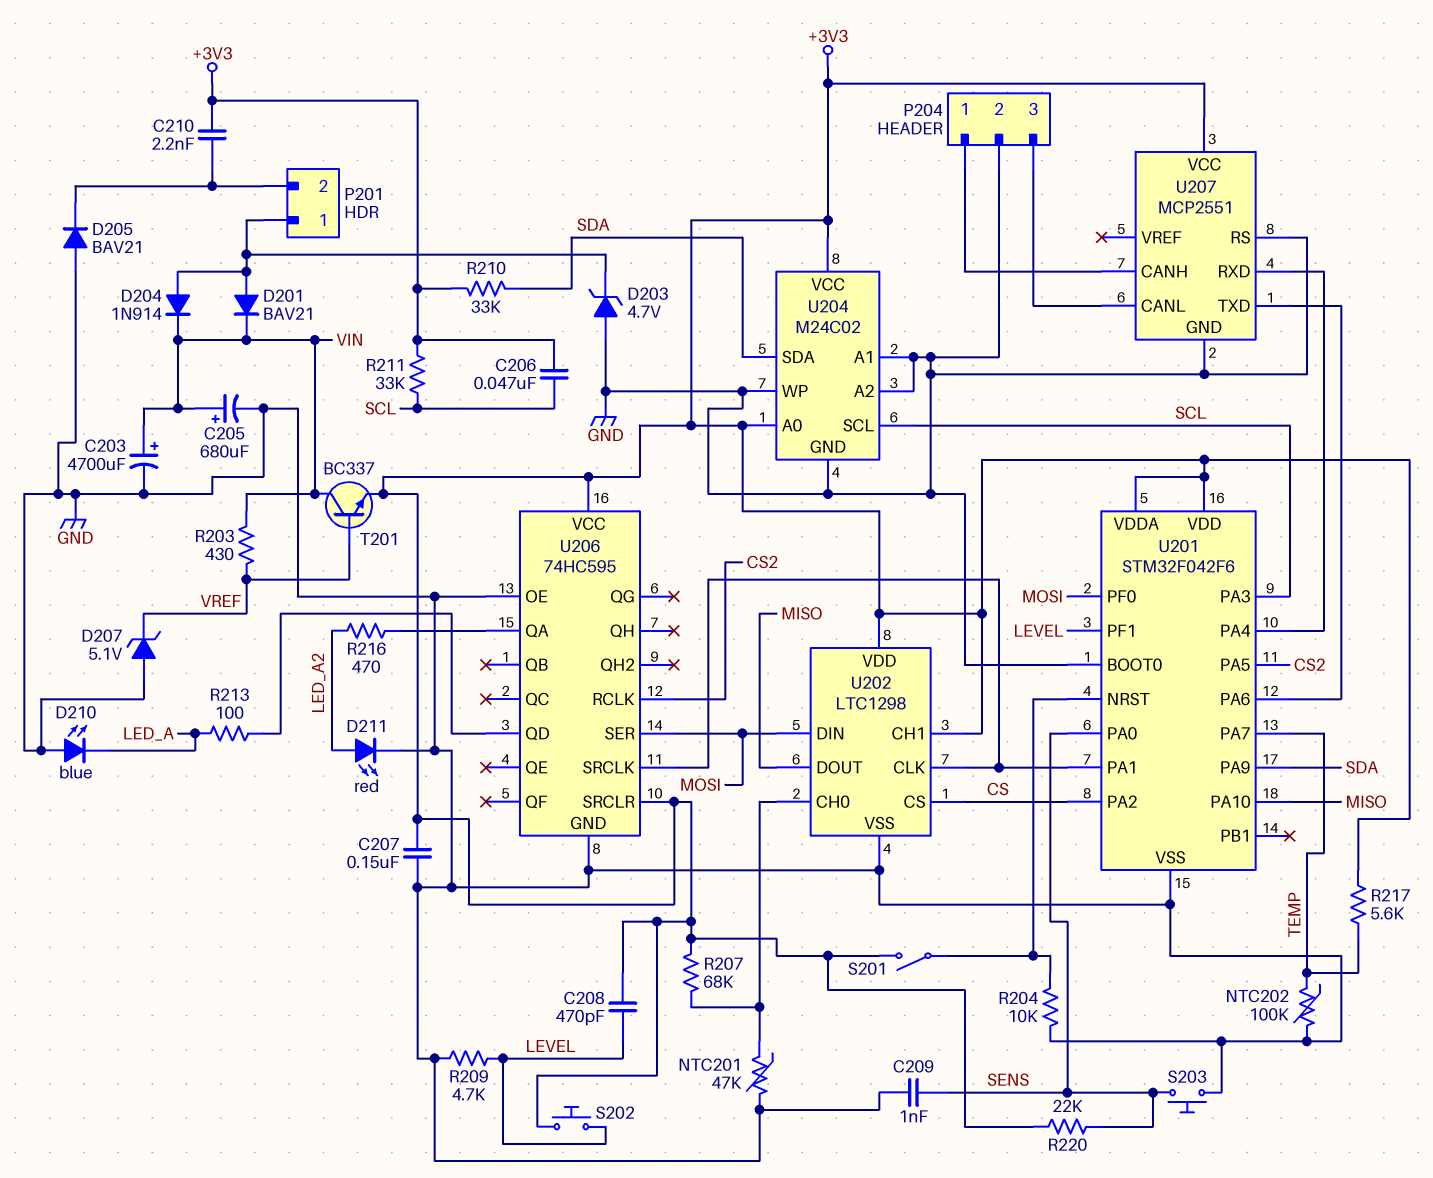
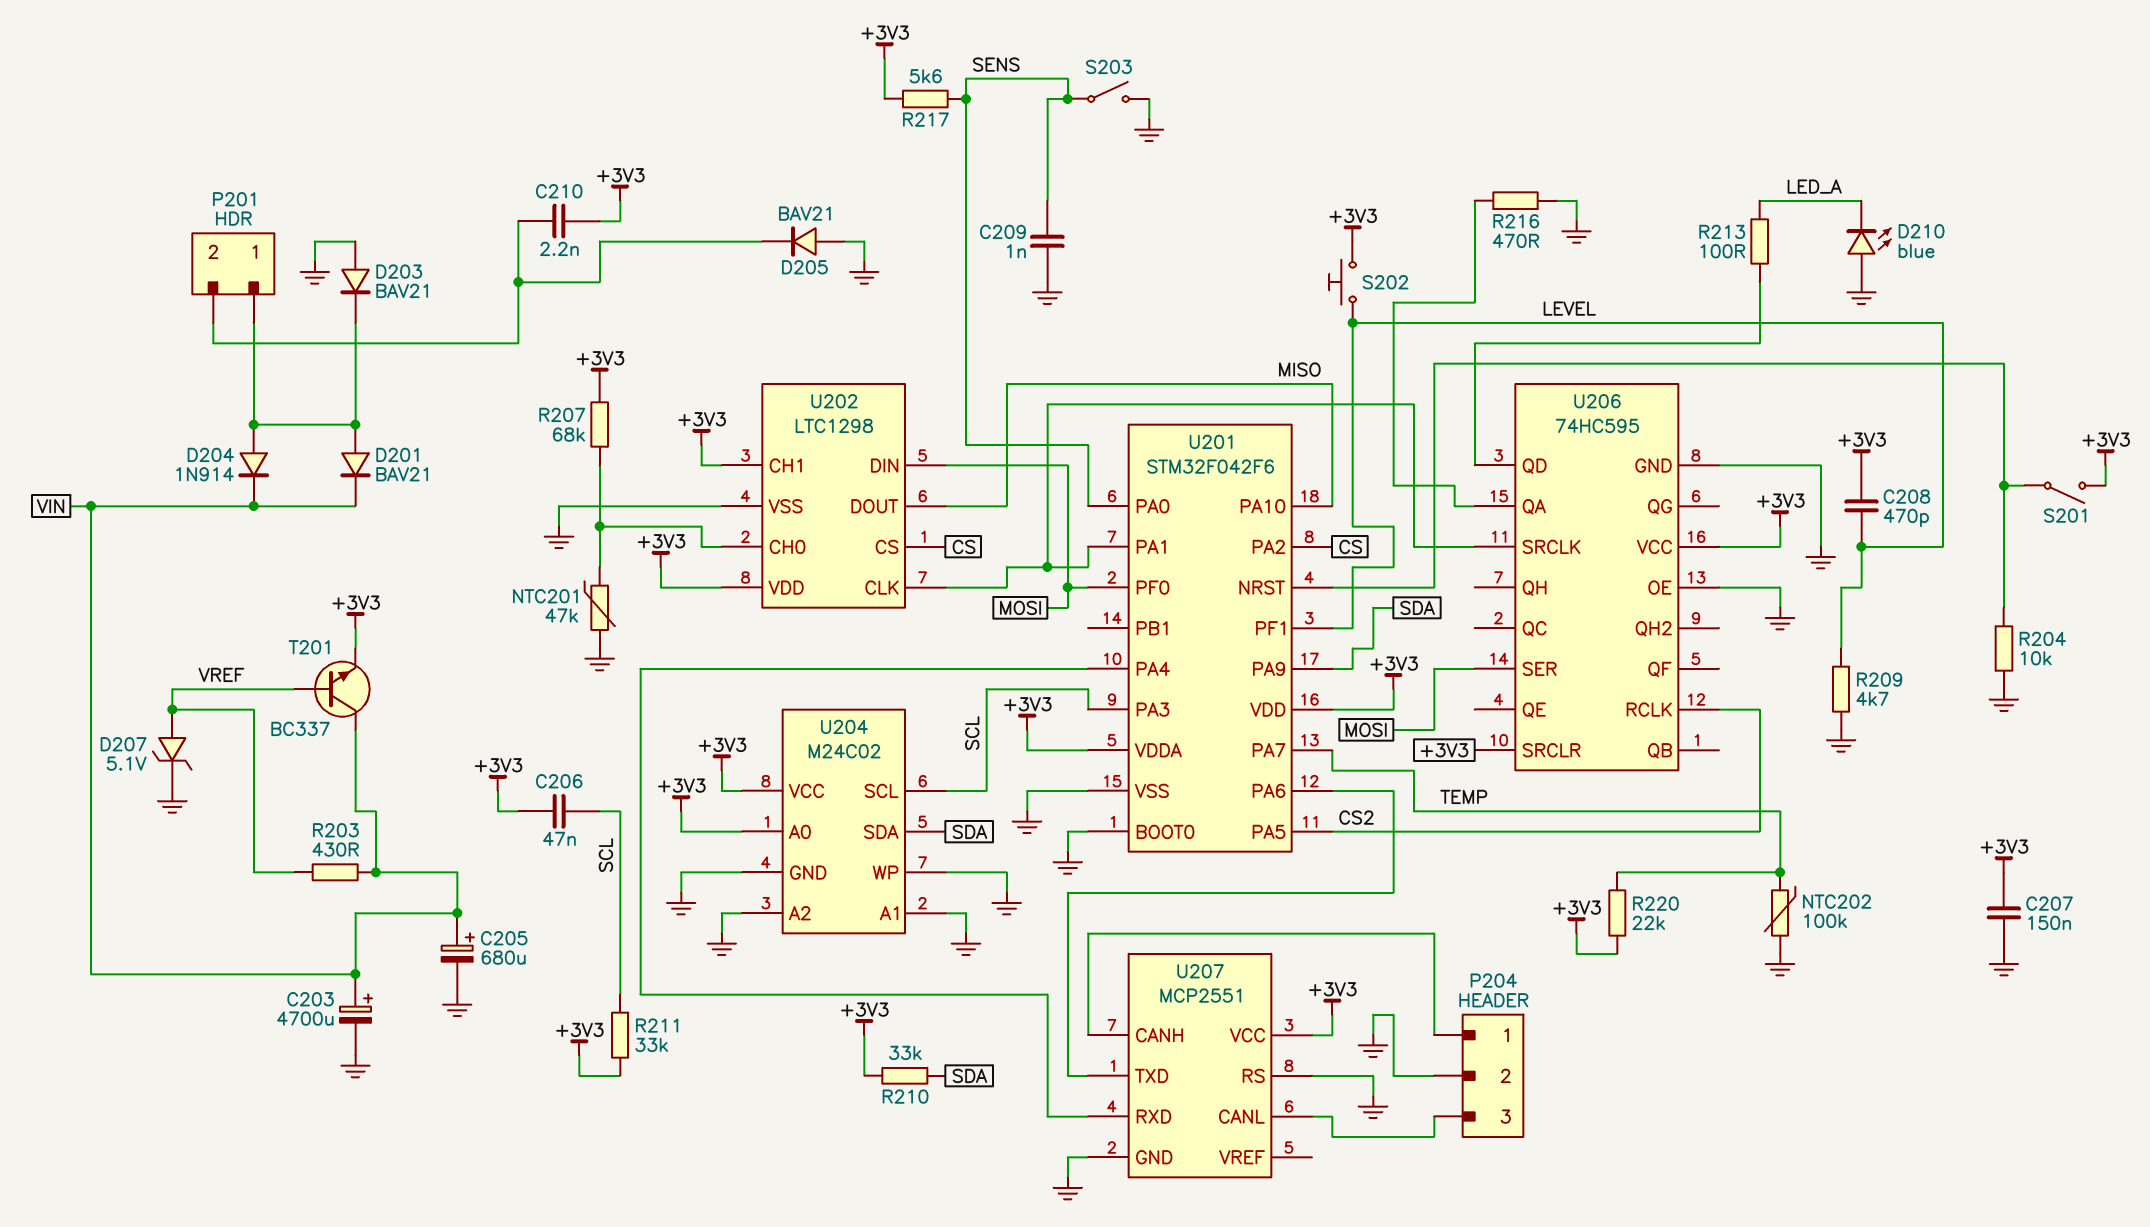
D203: zener 4.7V (A GND, K P201/1) -> diode BAV21 (A GND, K P201/1)
D207: zener 5.1V (A GND, K VREF) -> zener 5.1V (A VREF, K GND)
D211: LED red (A LED_A2, K GND) -> none
R216: 470 (LED_A2, U206/QA) -> 470 (GND, U206/QA)
R217: 5.6k (+3V3, TEMP) -> 5.6k (+3V3, SENS)
R220: 22k (+3V3, SENS) -> 22k (+3V3, TEMP)
S203: button (GND, SENS) -> switch (GND, SENS)

